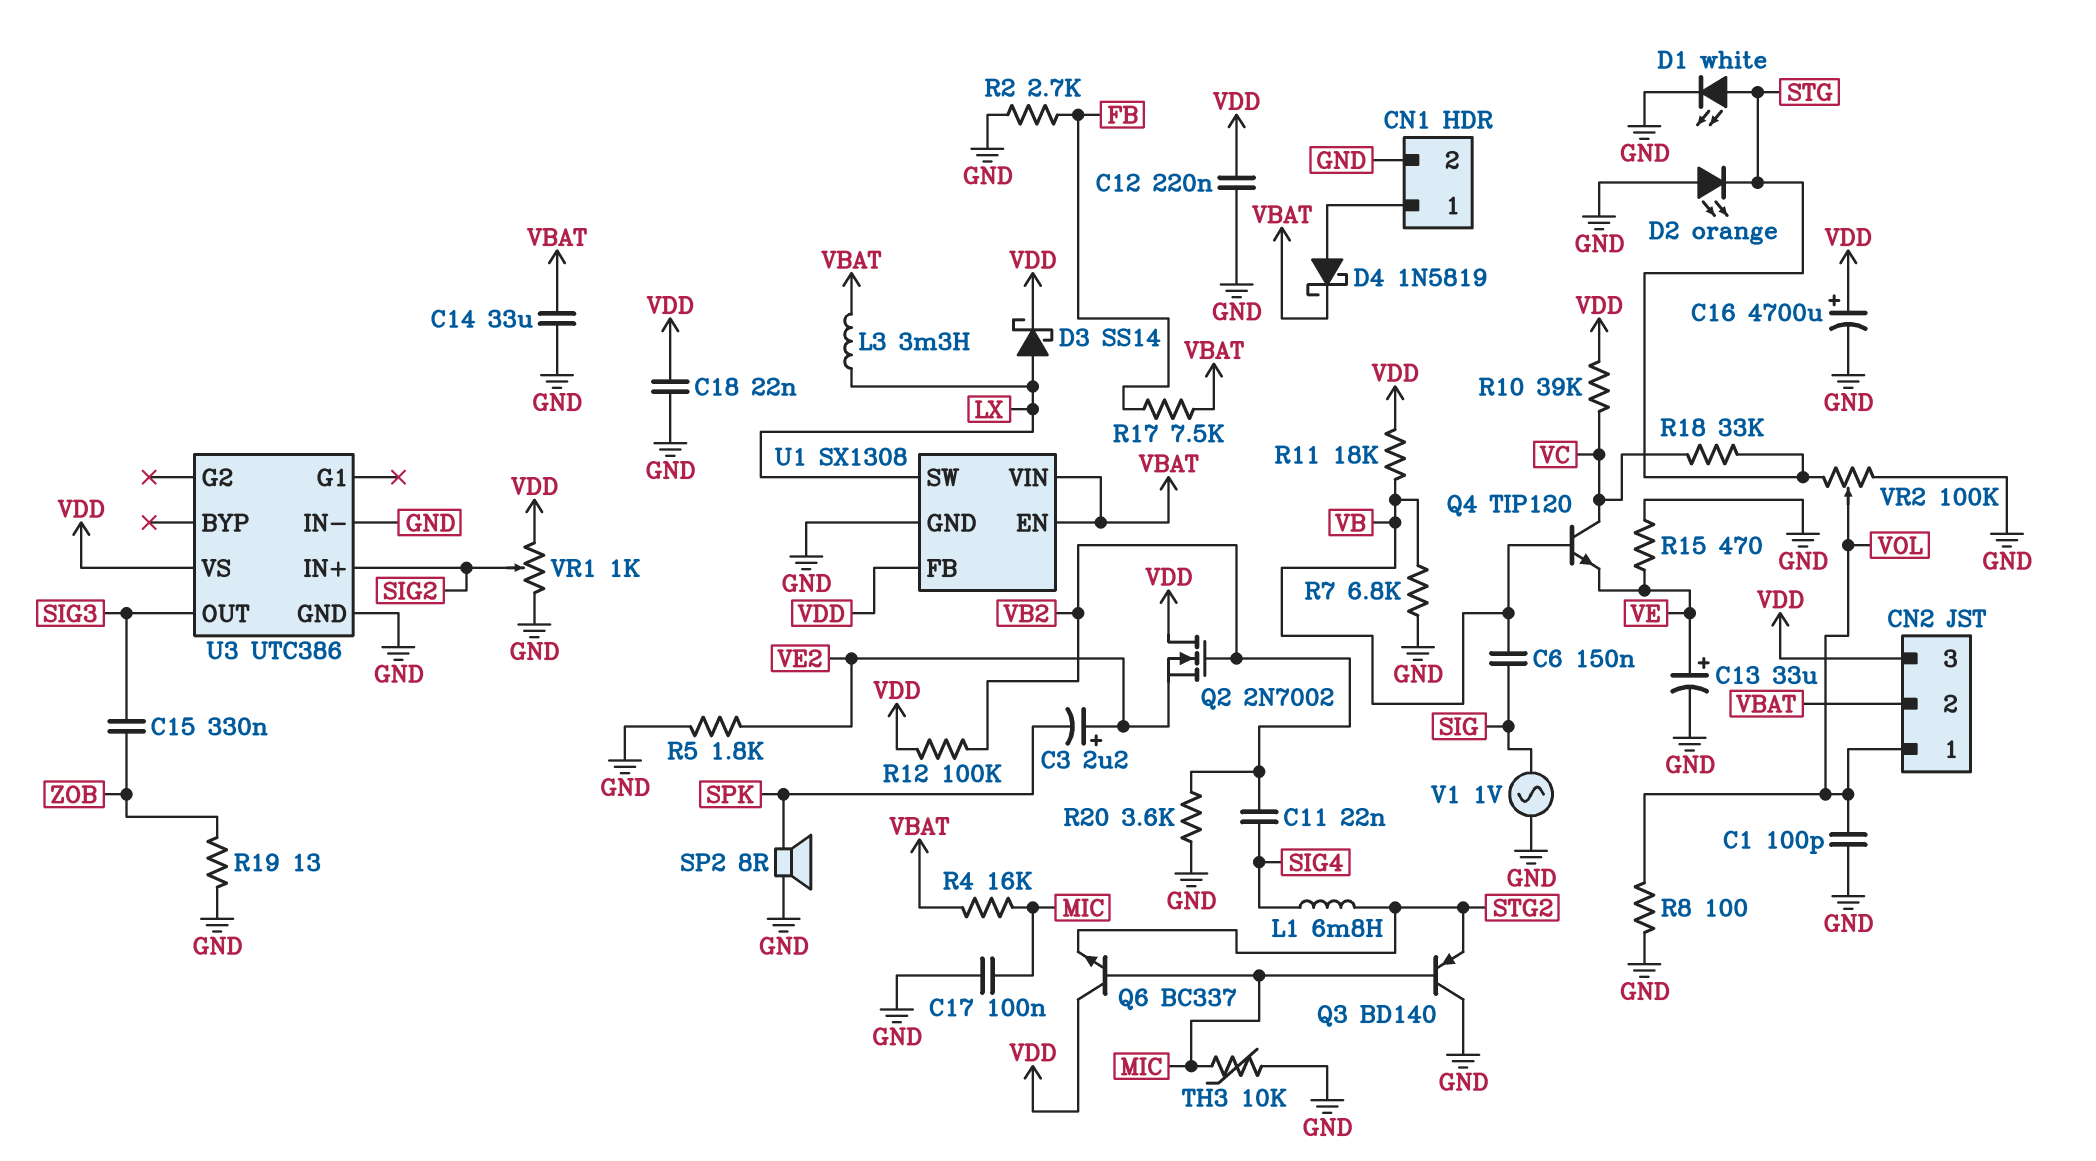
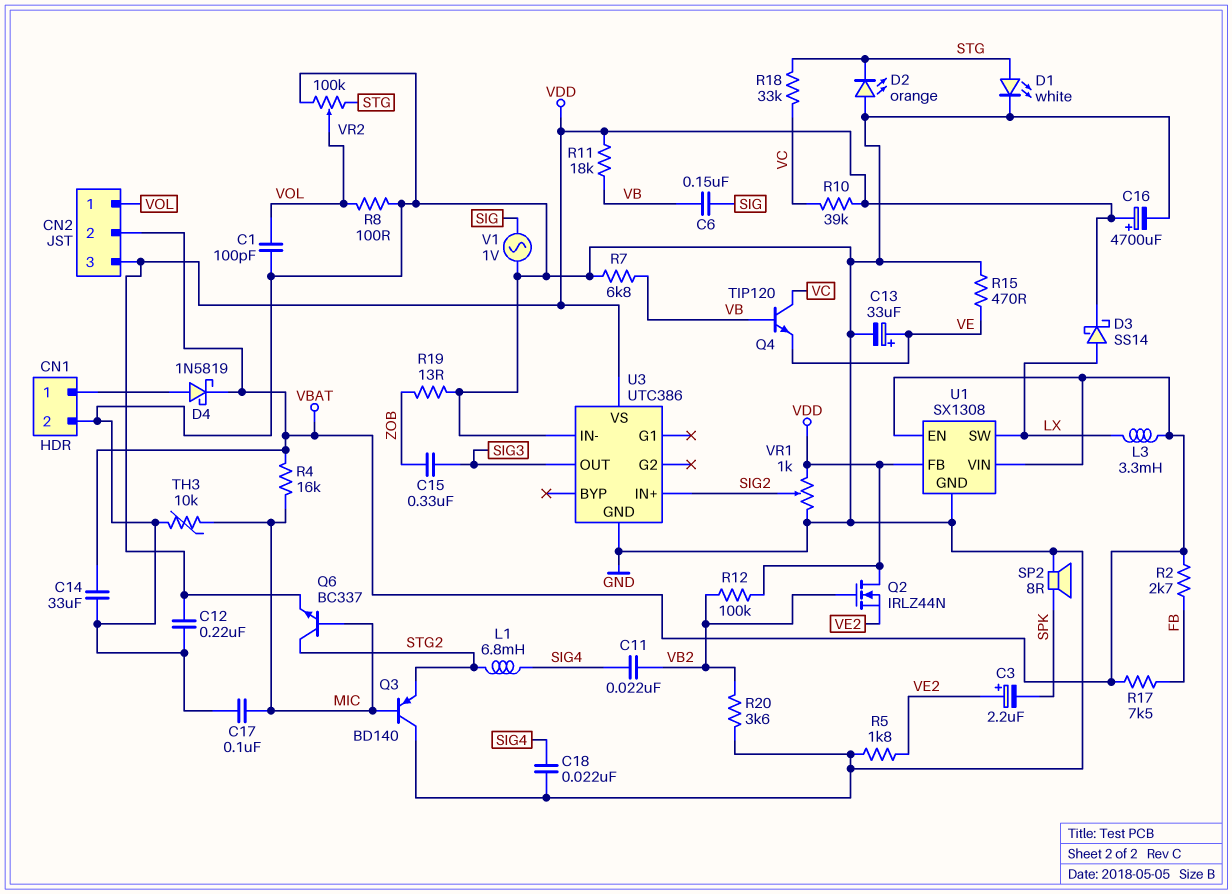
C18: 22nF (GND, VDD) -> 22nF (GND, SIG4)
Q2: NMOS 2N7002 (G VB2, D VDD, S VE2) -> NMOS IRLZ44N (G VB2, D VDD, S VE2)
Q6: NPN BC337 (B MIC, C VDD, E STG2) -> NPN BC337 (B MIC, C STG2, E VDD)
R2: 2.7k (FB, GND) -> 2.7k (FB, VBAT)

